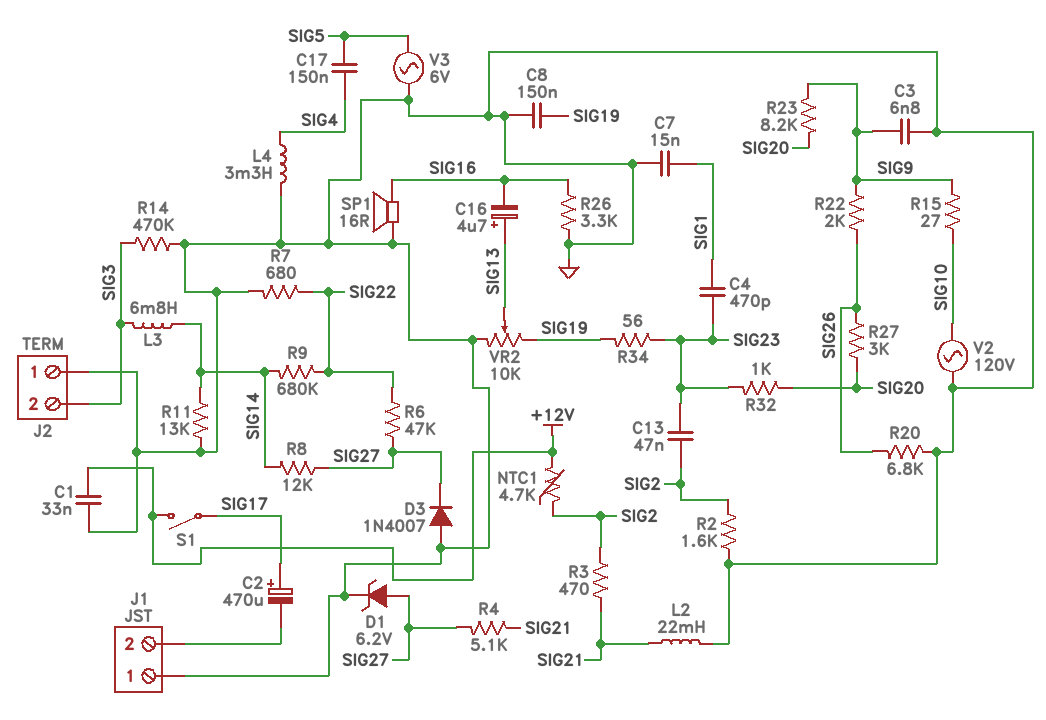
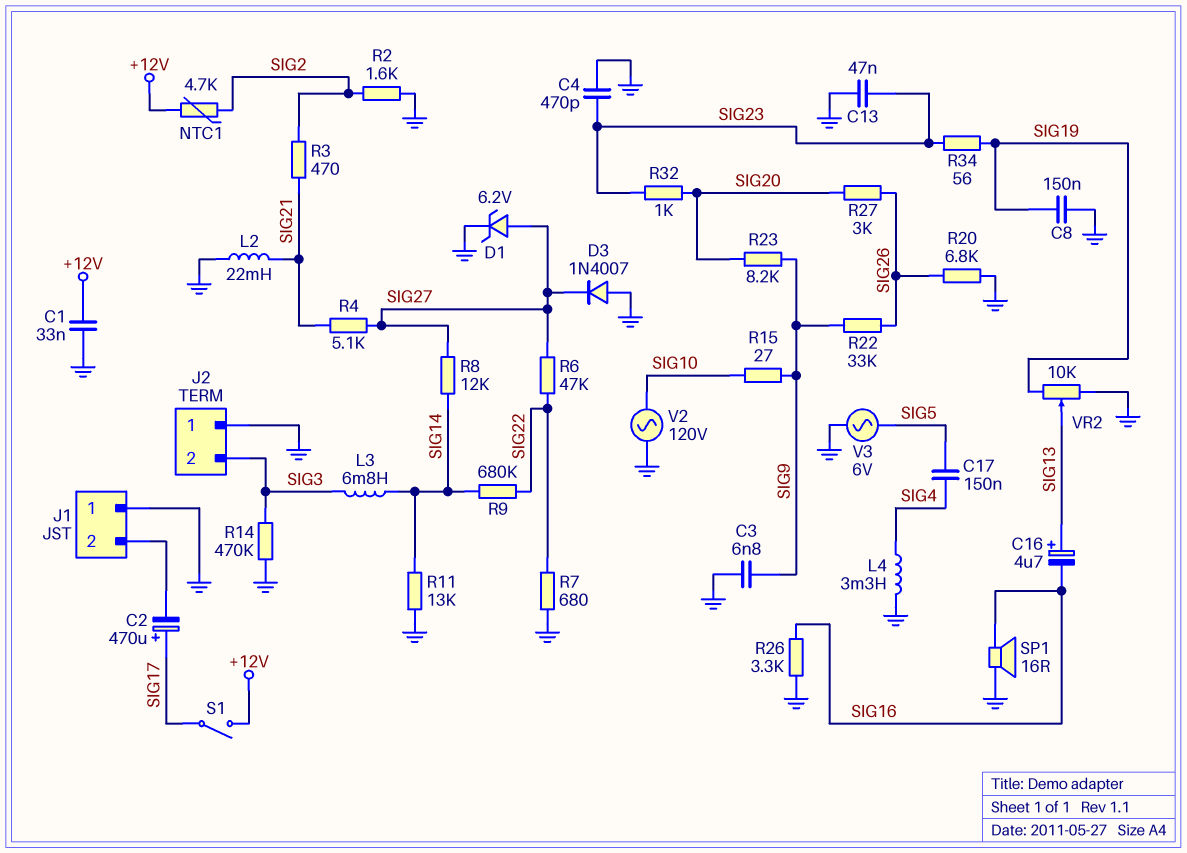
C4: 470pF (SIG1, SIG23) -> 470pF (GND, SIG23)
C7: 15nF (GND, SIG1) -> none
C13: 47nF (SIG2, SIG23) -> 47nF (GND, SIG23)
R22: 2k (SIG9, SIG26) -> 33k (SIG9, SIG26)

